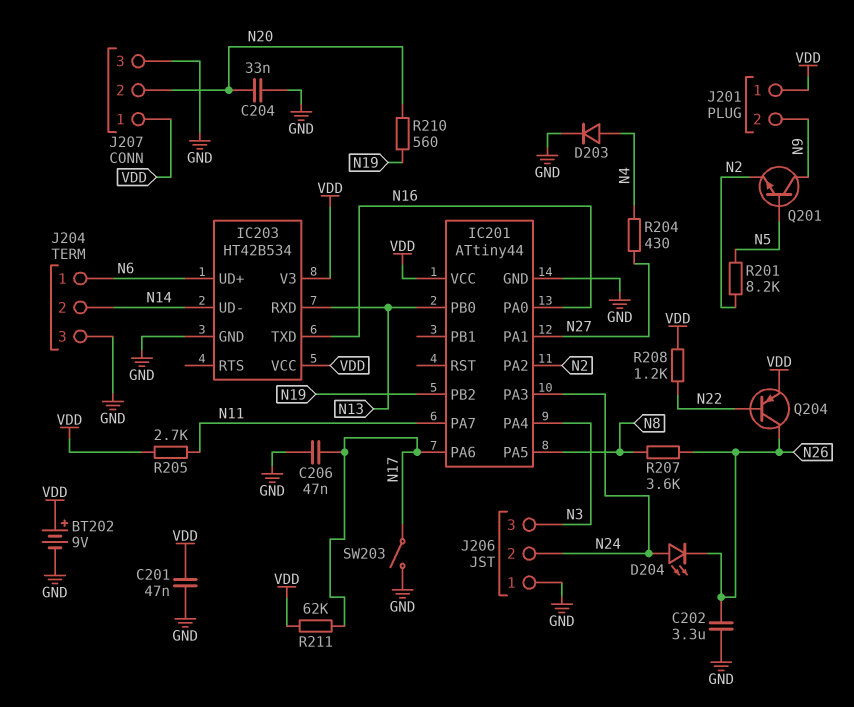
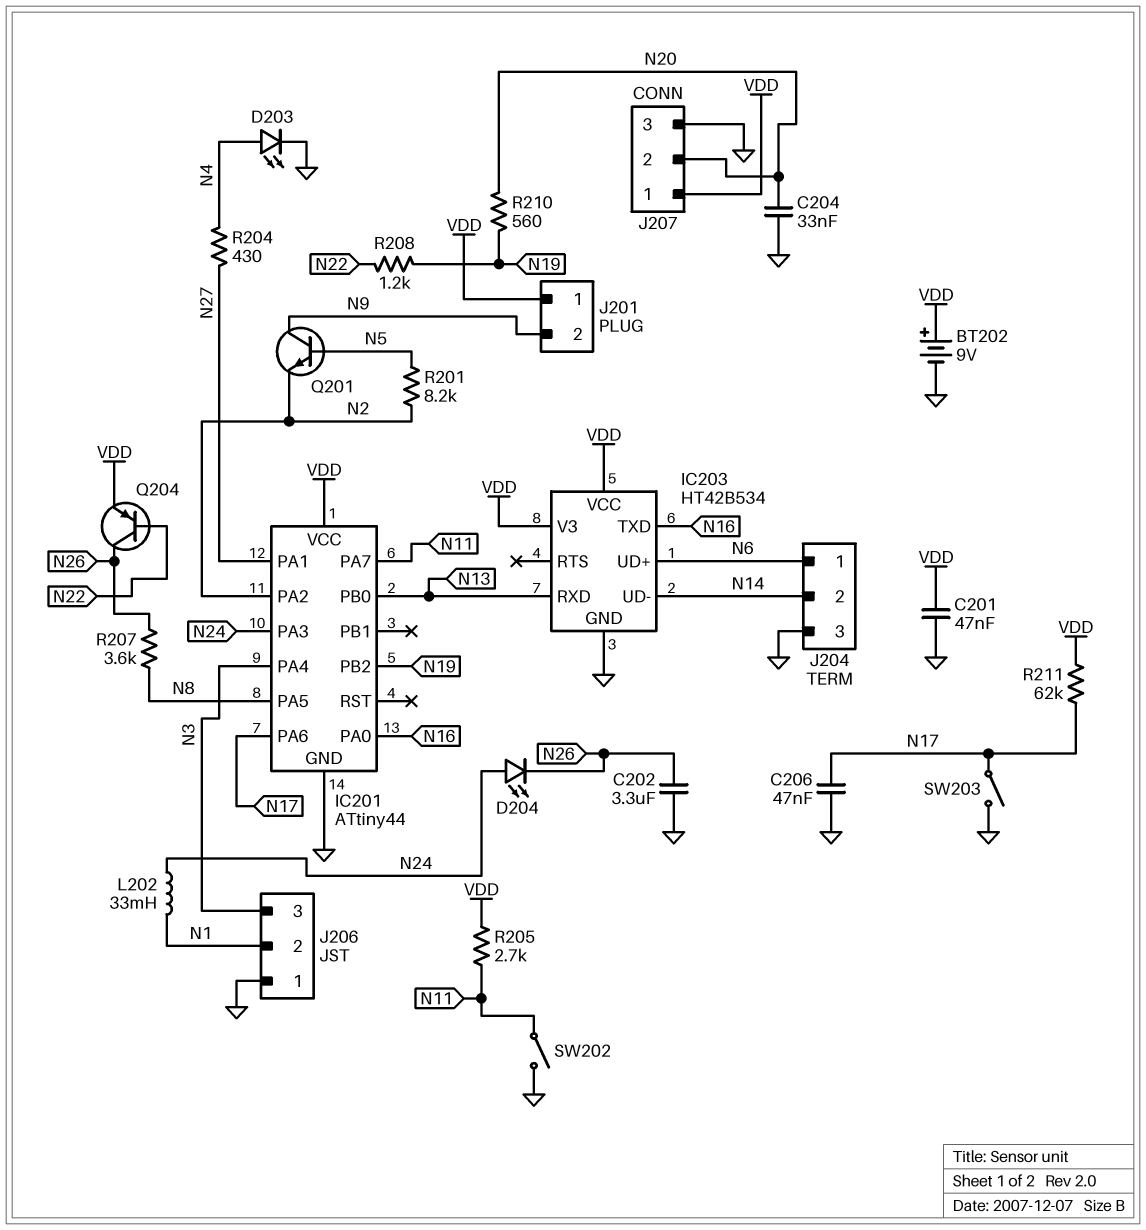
D203: diode (A N4, K GND) -> LED (A N4, K GND)
J206 pin 2: N24 -> N1
L202: none -> 33mH (N1, N24)
R208: 1.2k (N22, VDD) -> 1.2k (N19, N22)
SW202: none -> switch (GND, N11)

